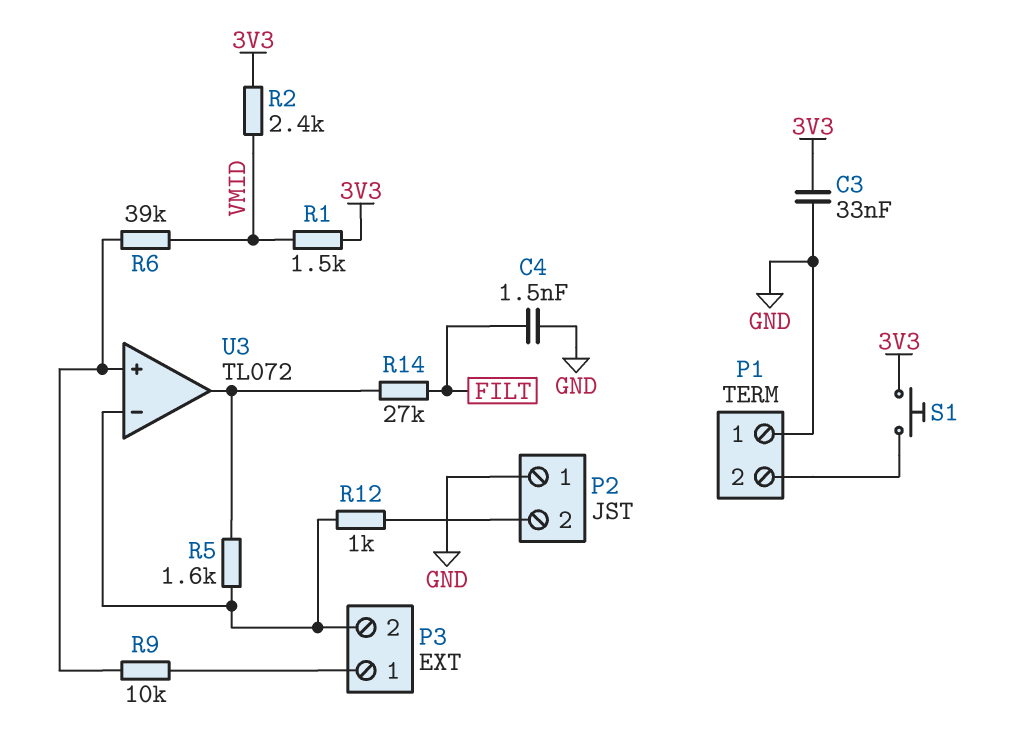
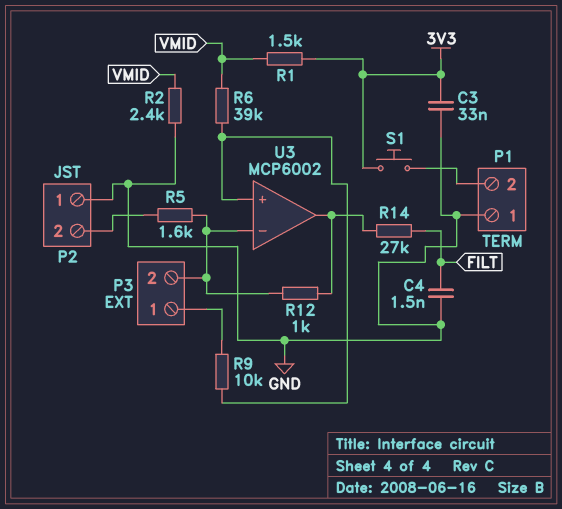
R2: 2.4k (3V3, VMID) -> 2.4k (GND, VMID)
R5: 1.6k (P3/2, U3/out) -> 1.6k (P2/2, P3/2)
R12: 1k (P2/2, P3/2) -> 1k (P3/2, U3/out)
U3: TL072 -> MCP6002

